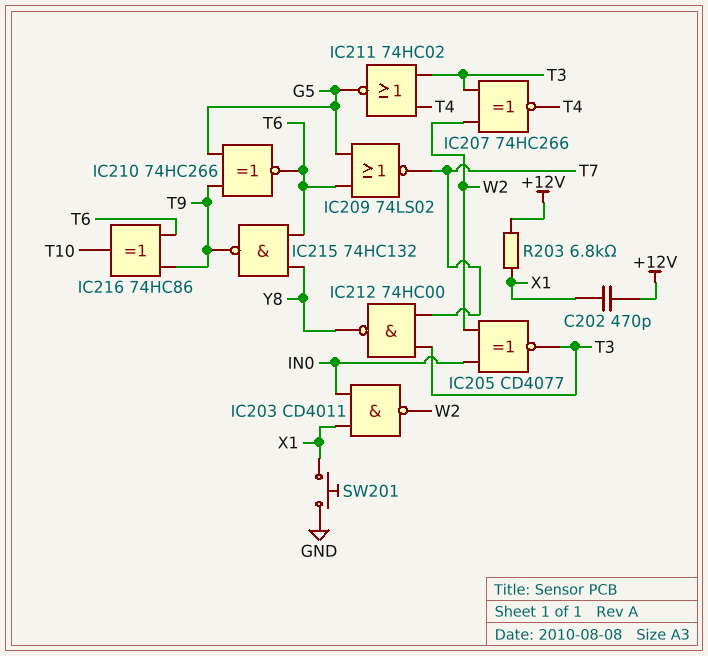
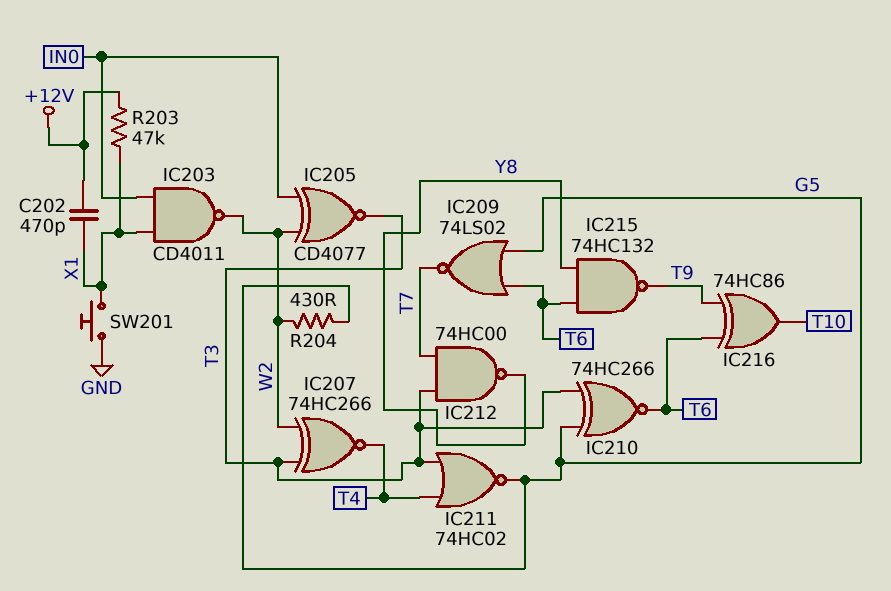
IC210: XNOR 74HC266 (in G5, in T9, out T6) -> XNOR 74HC266 (in G5, in T3, out T6)
R203: 6.8k (+12V, X1) -> 47k (+12V, X1)
R204: none -> 430 (G5, W2)

